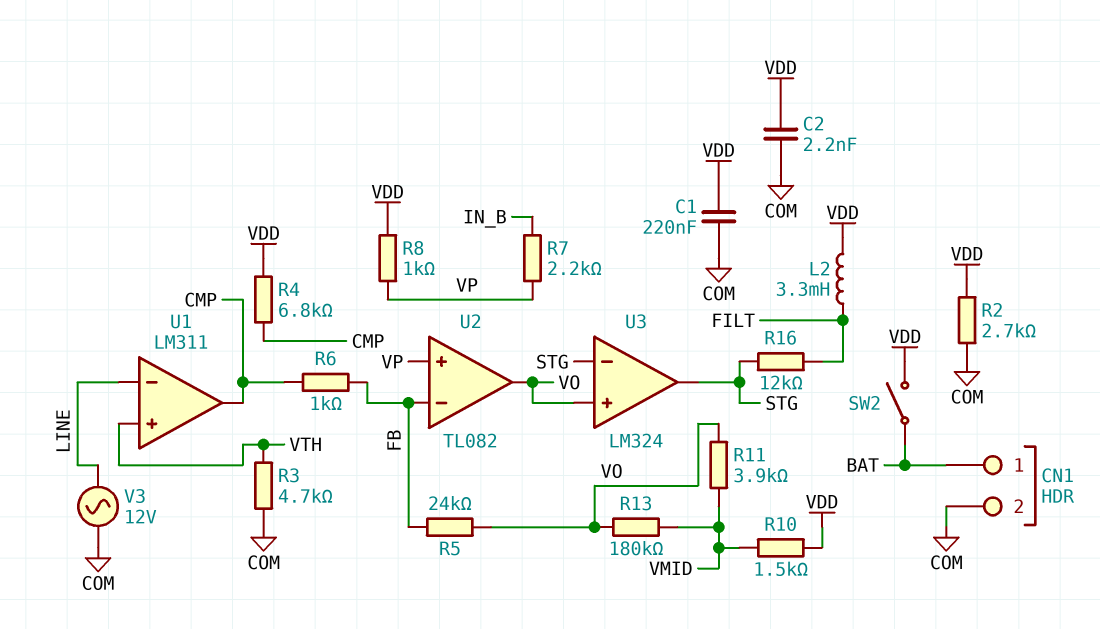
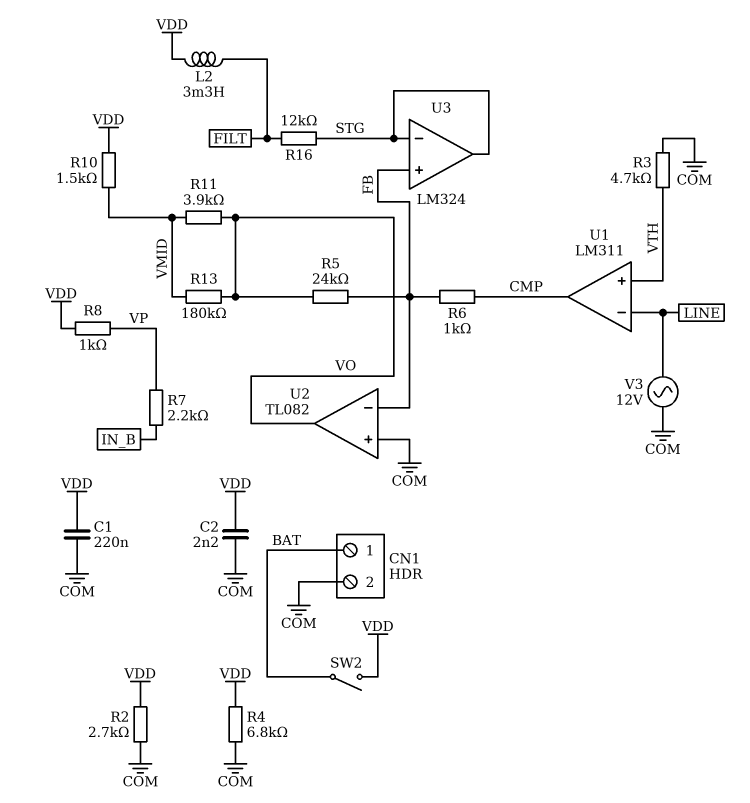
R4: 6.8k (CMP, VDD) -> 6.8k (COM, VDD)
U2 pin in+: VP -> COM
U3 pin in+: VO -> FB

